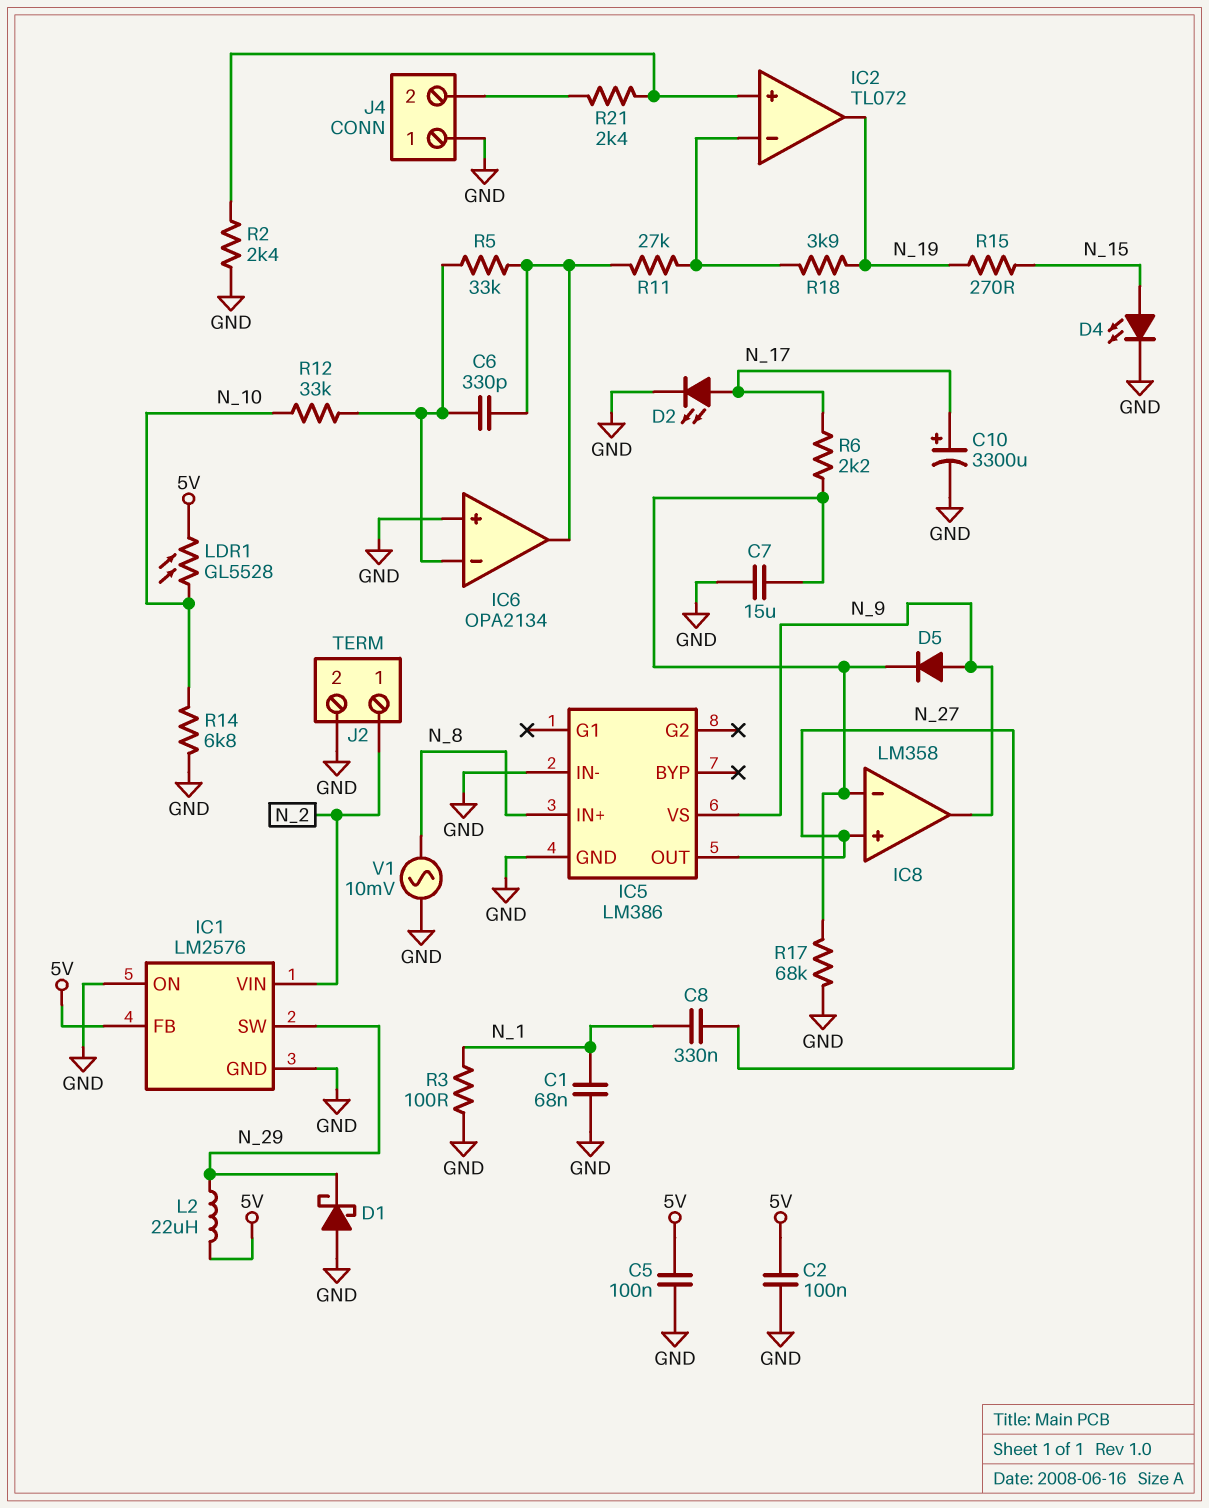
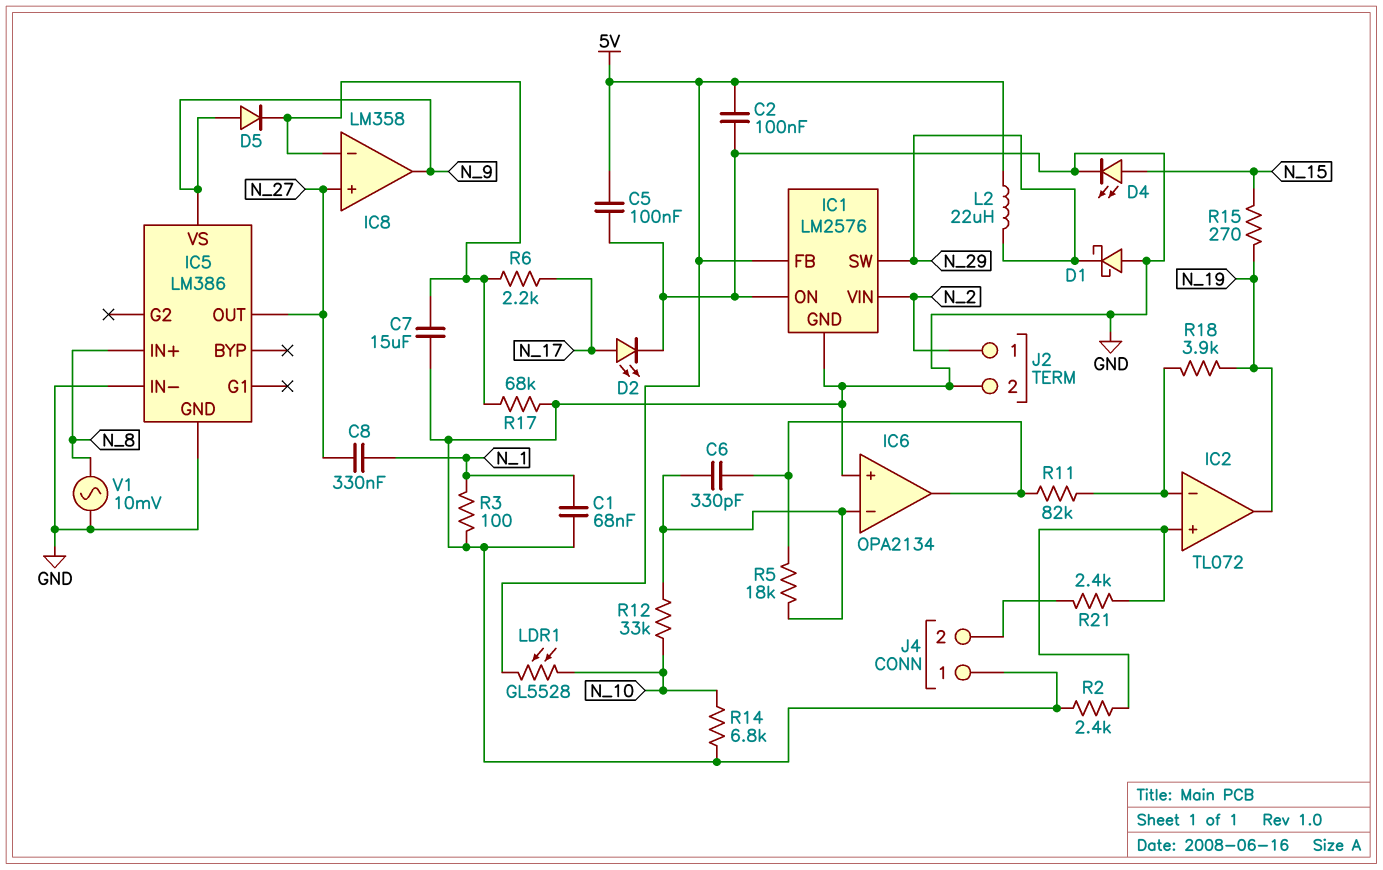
C10: 3300uF (plus N_17, minus GND) -> none
R5: 33k (IC6/in-, IC6/out) -> 18k (IC6/in-, IC6/out)
R11: 27k (IC2/in-, IC6/out) -> 82k (IC2/in-, IC6/out)

